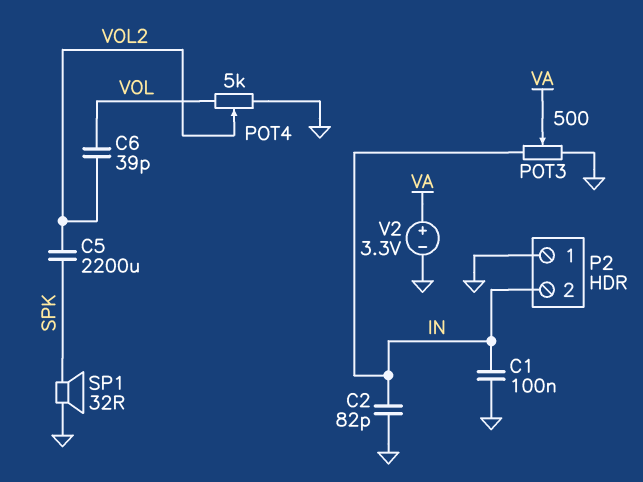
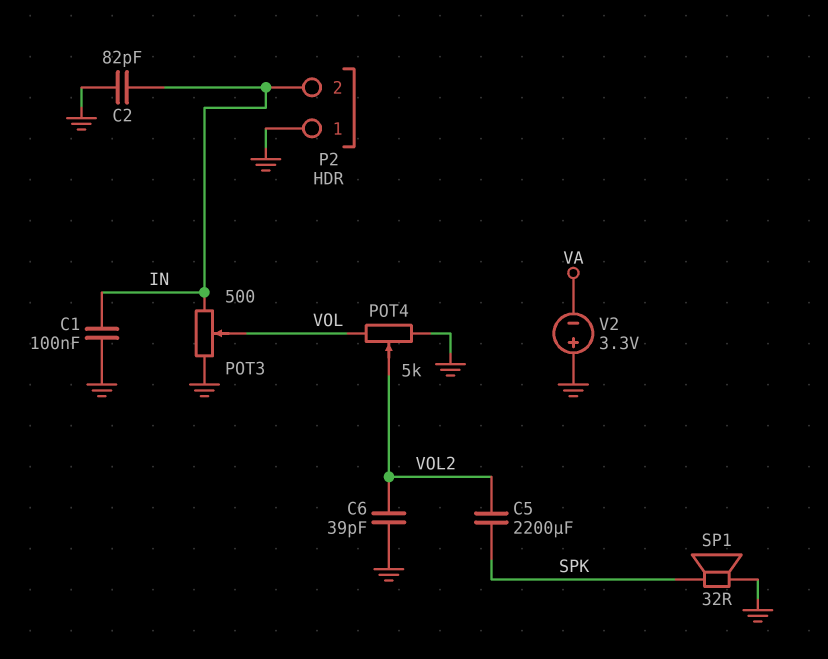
C6: 39pF (VOL, VOL2) -> 39pF (GND, VOL2)
POT3: 500 (GND, IN, wiper VA) -> 500 (GND, IN, wiper VOL)
V2: 3.3V (plus VA, minus GND) -> 3.3V (plus GND, minus VA)

